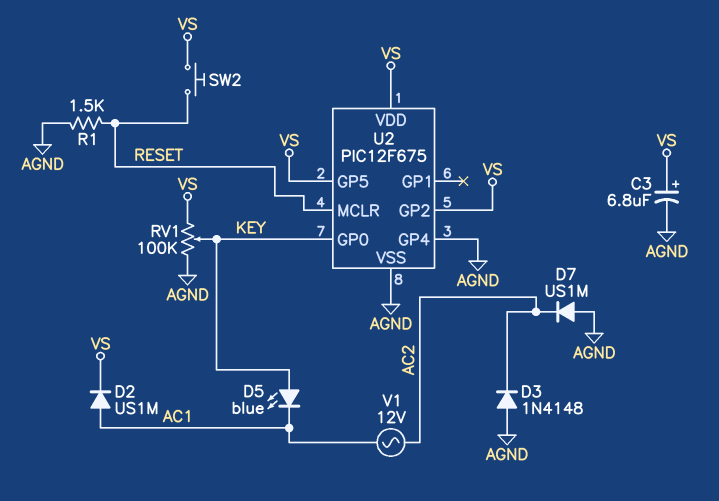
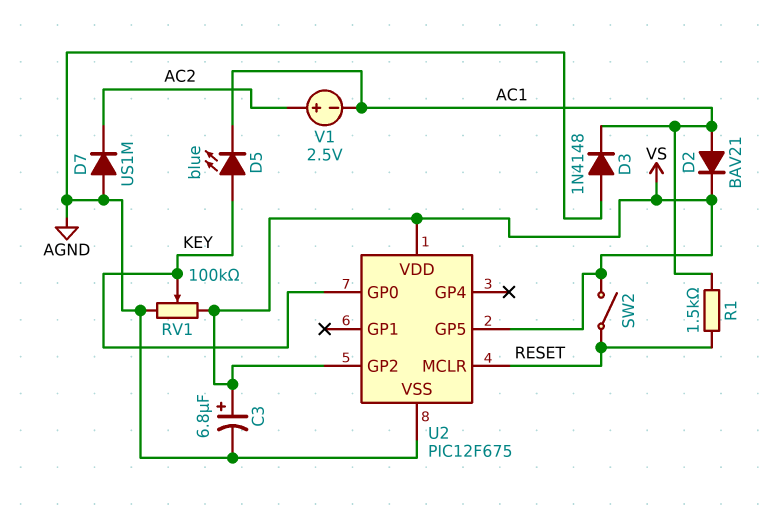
D2: diode US1M (A AC1, K VS) -> diode BAV21 (A AC1, K VS)
D3: diode 1N4148 (A AGND, K AC2) -> diode 1N4148 (A AGND, K AC1)
R1: 1.5k (AGND, RESET) -> 1.5k (AC1, RESET)
SW2: button (RESET, VS) -> switch (RESET, VS)
U2 pin GP4: AGND -> none
V1: AC 12V (AC1, AC2) -> 2.5V (plus AC2, minus AC1)

